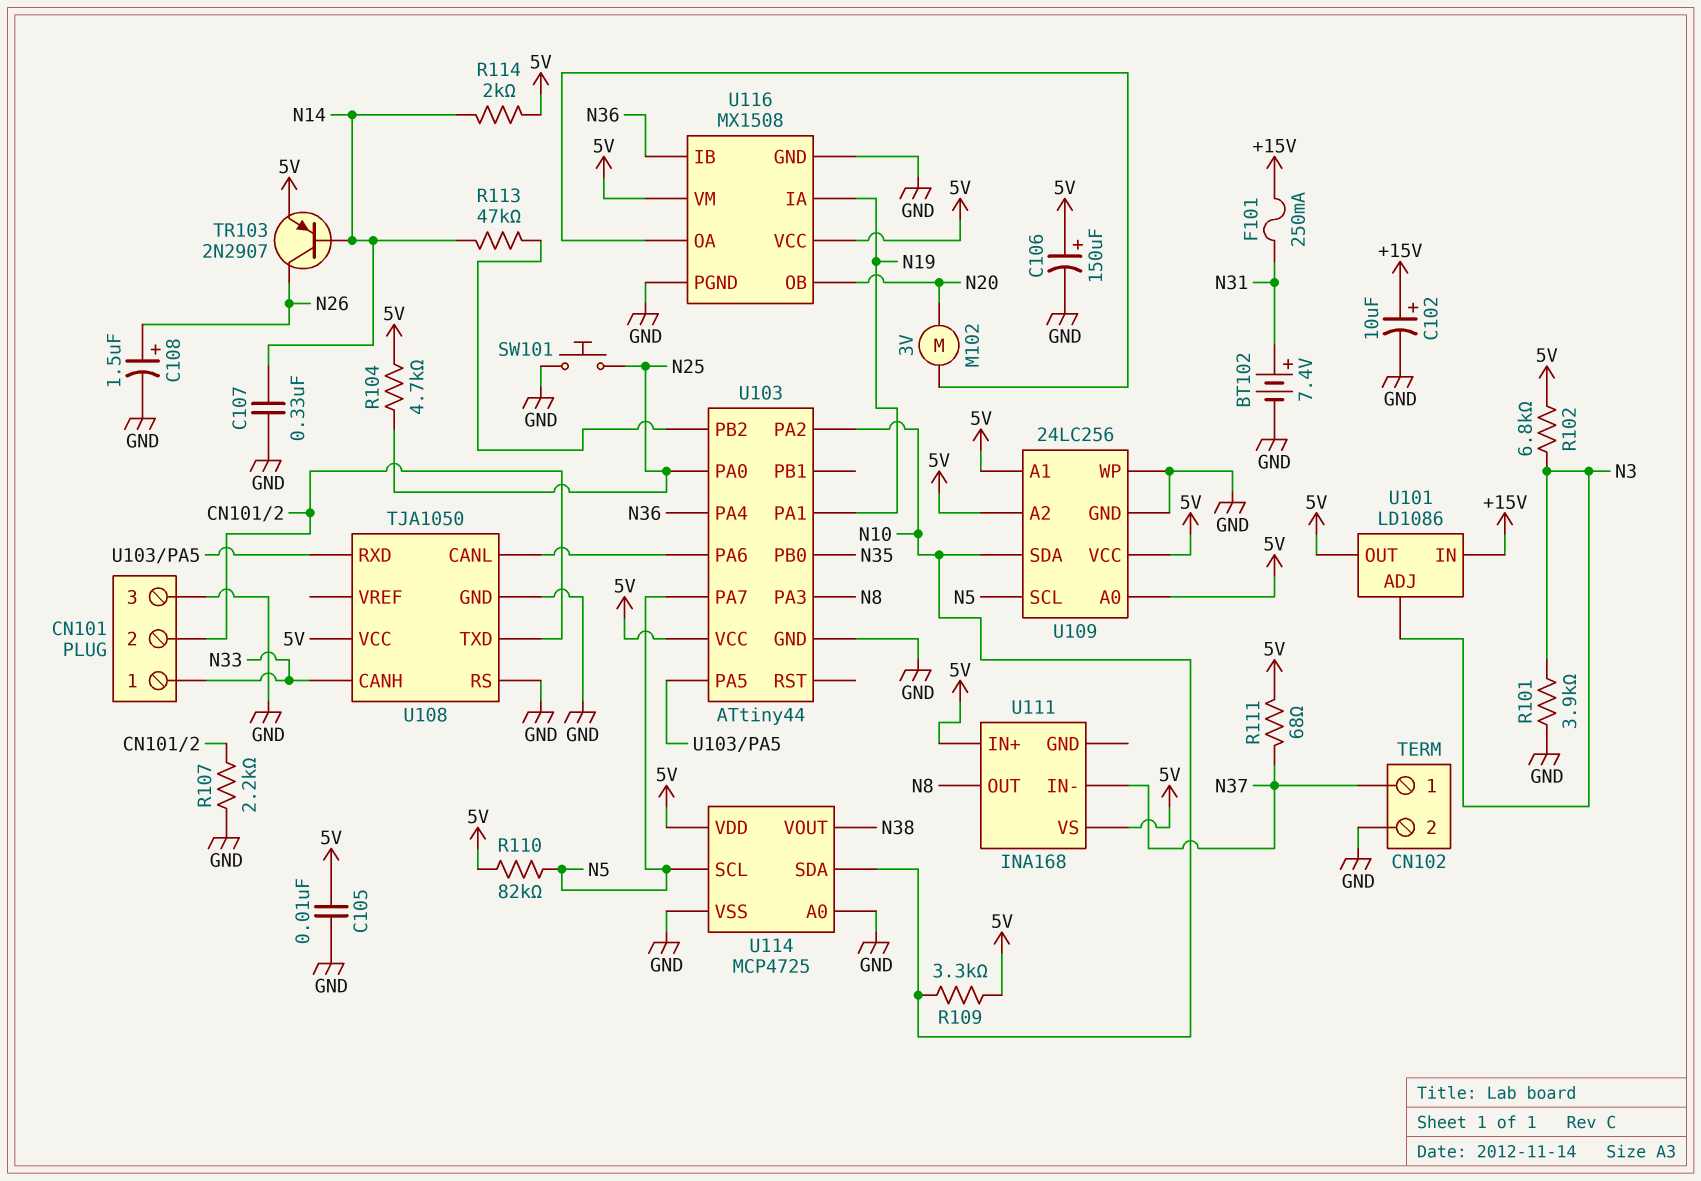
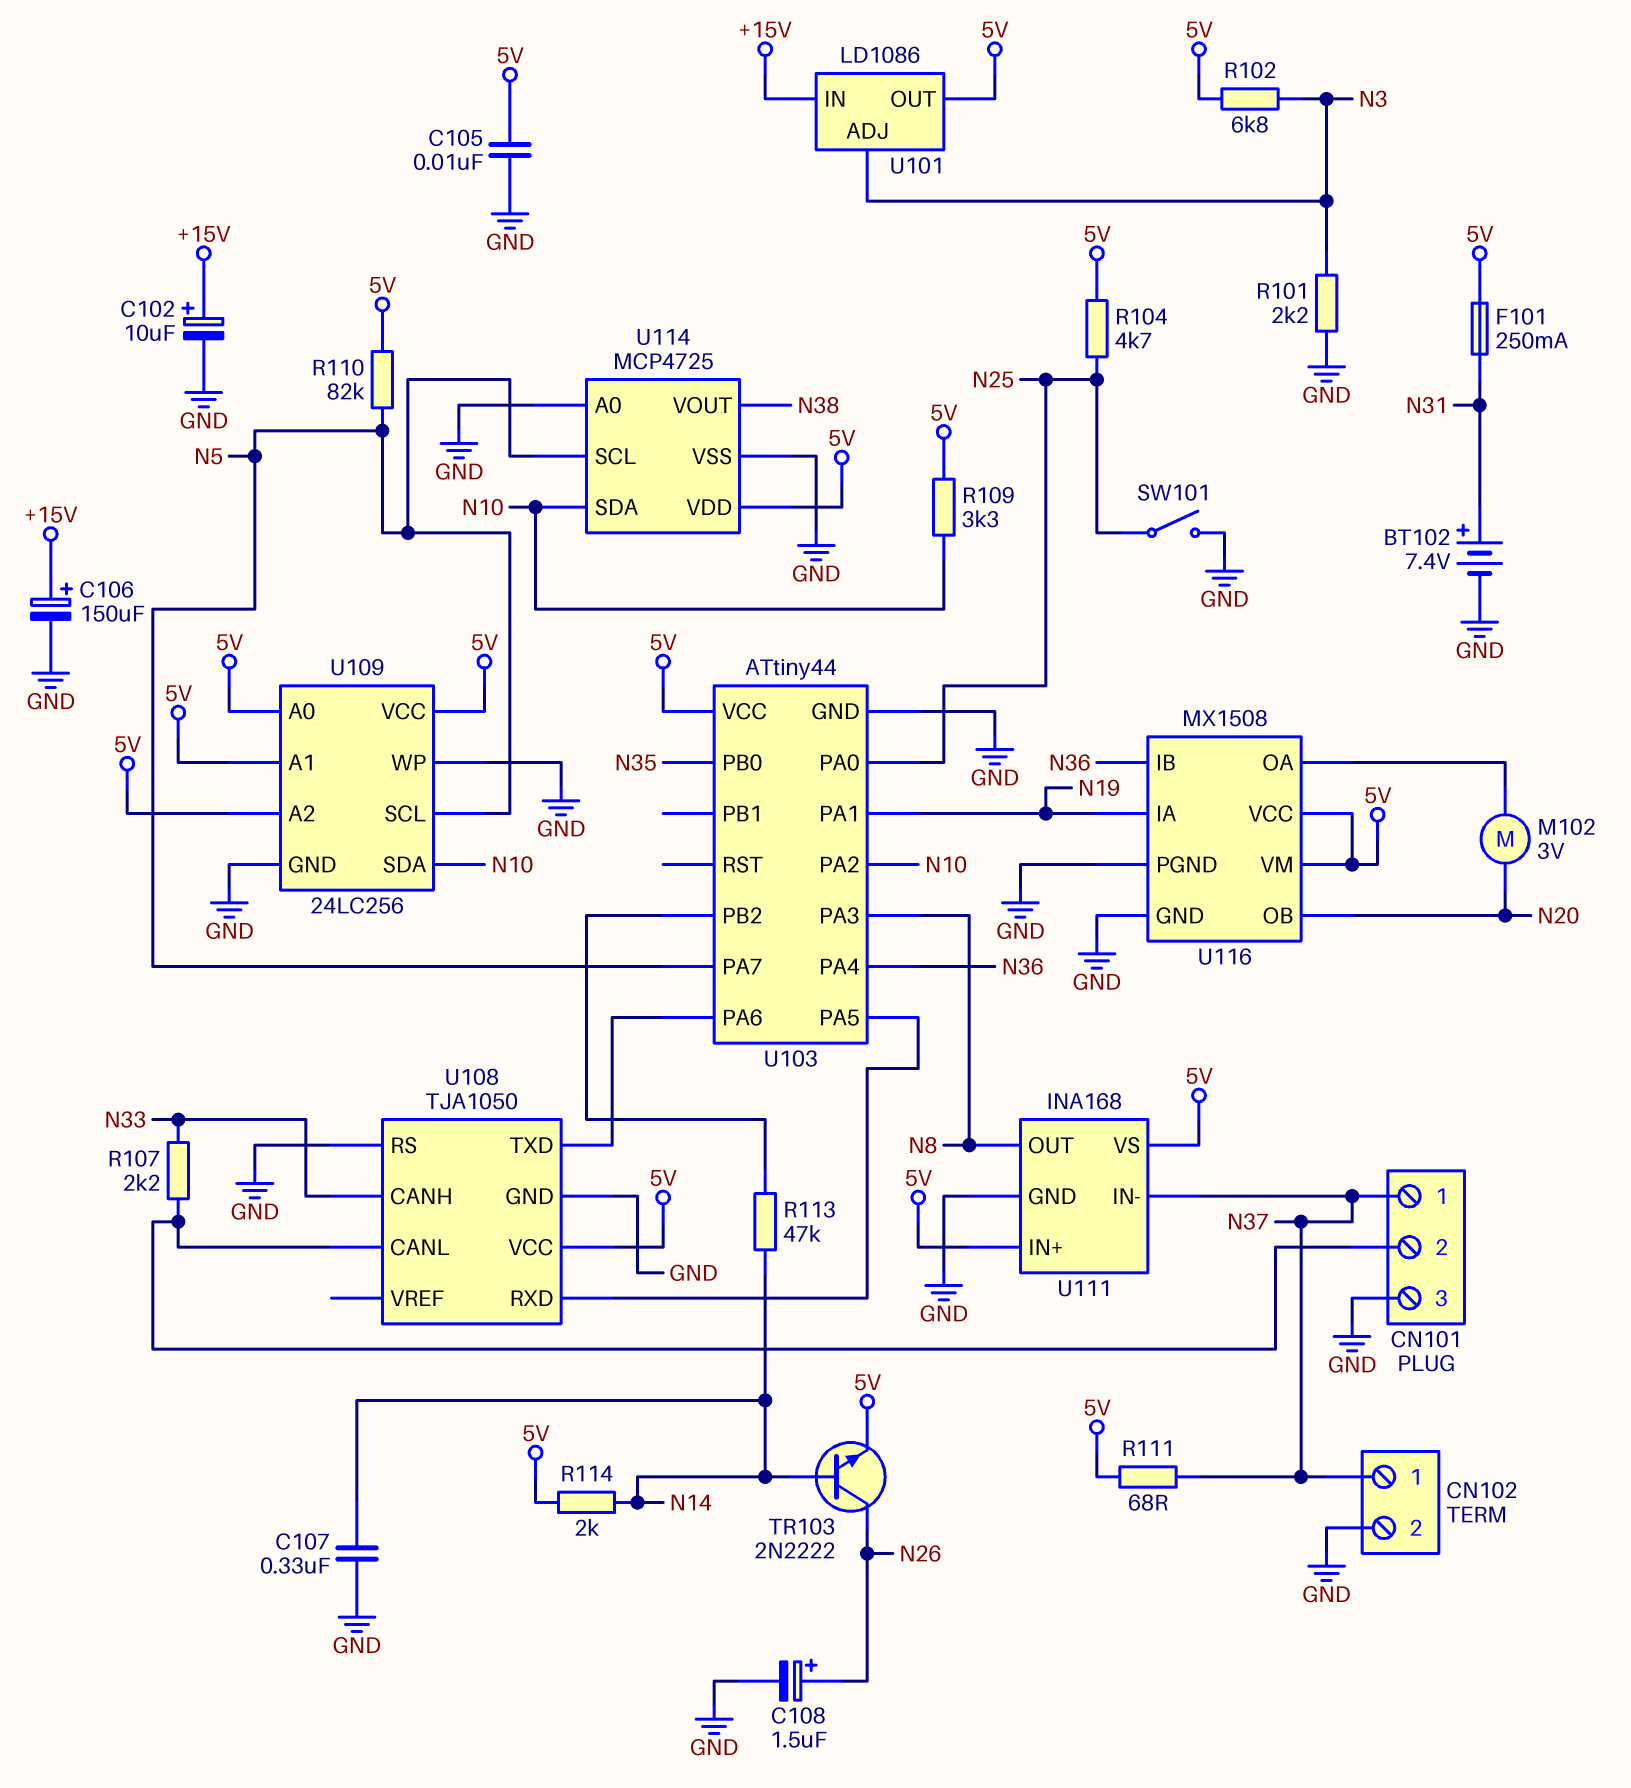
C106: 150uF (plus 5V, minus GND) -> 150uF (plus +15V, minus GND)
CN101 pin 1: N33 -> N37
F101: 250mA (+15V, N31) -> 250mA (5V, N31)
R101: 3.9k (GND, N3) -> 2.2k (GND, N3)
R107: 2.2k (CN101/2, GND) -> 2.2k (CN101/2, N33)
SW101: button (GND, N25) -> switch (GND, N25)
TR103: PNP 2N2907 (B N14, C N26, E 5V) -> NPN 2N2222 (B N14, C N26, E 5V)
U108 pin CANL: U103/PA6 -> CN101/2
U108 pin TXD: CN101/2 -> U103/PA6
U111 pin GND: none -> GND

